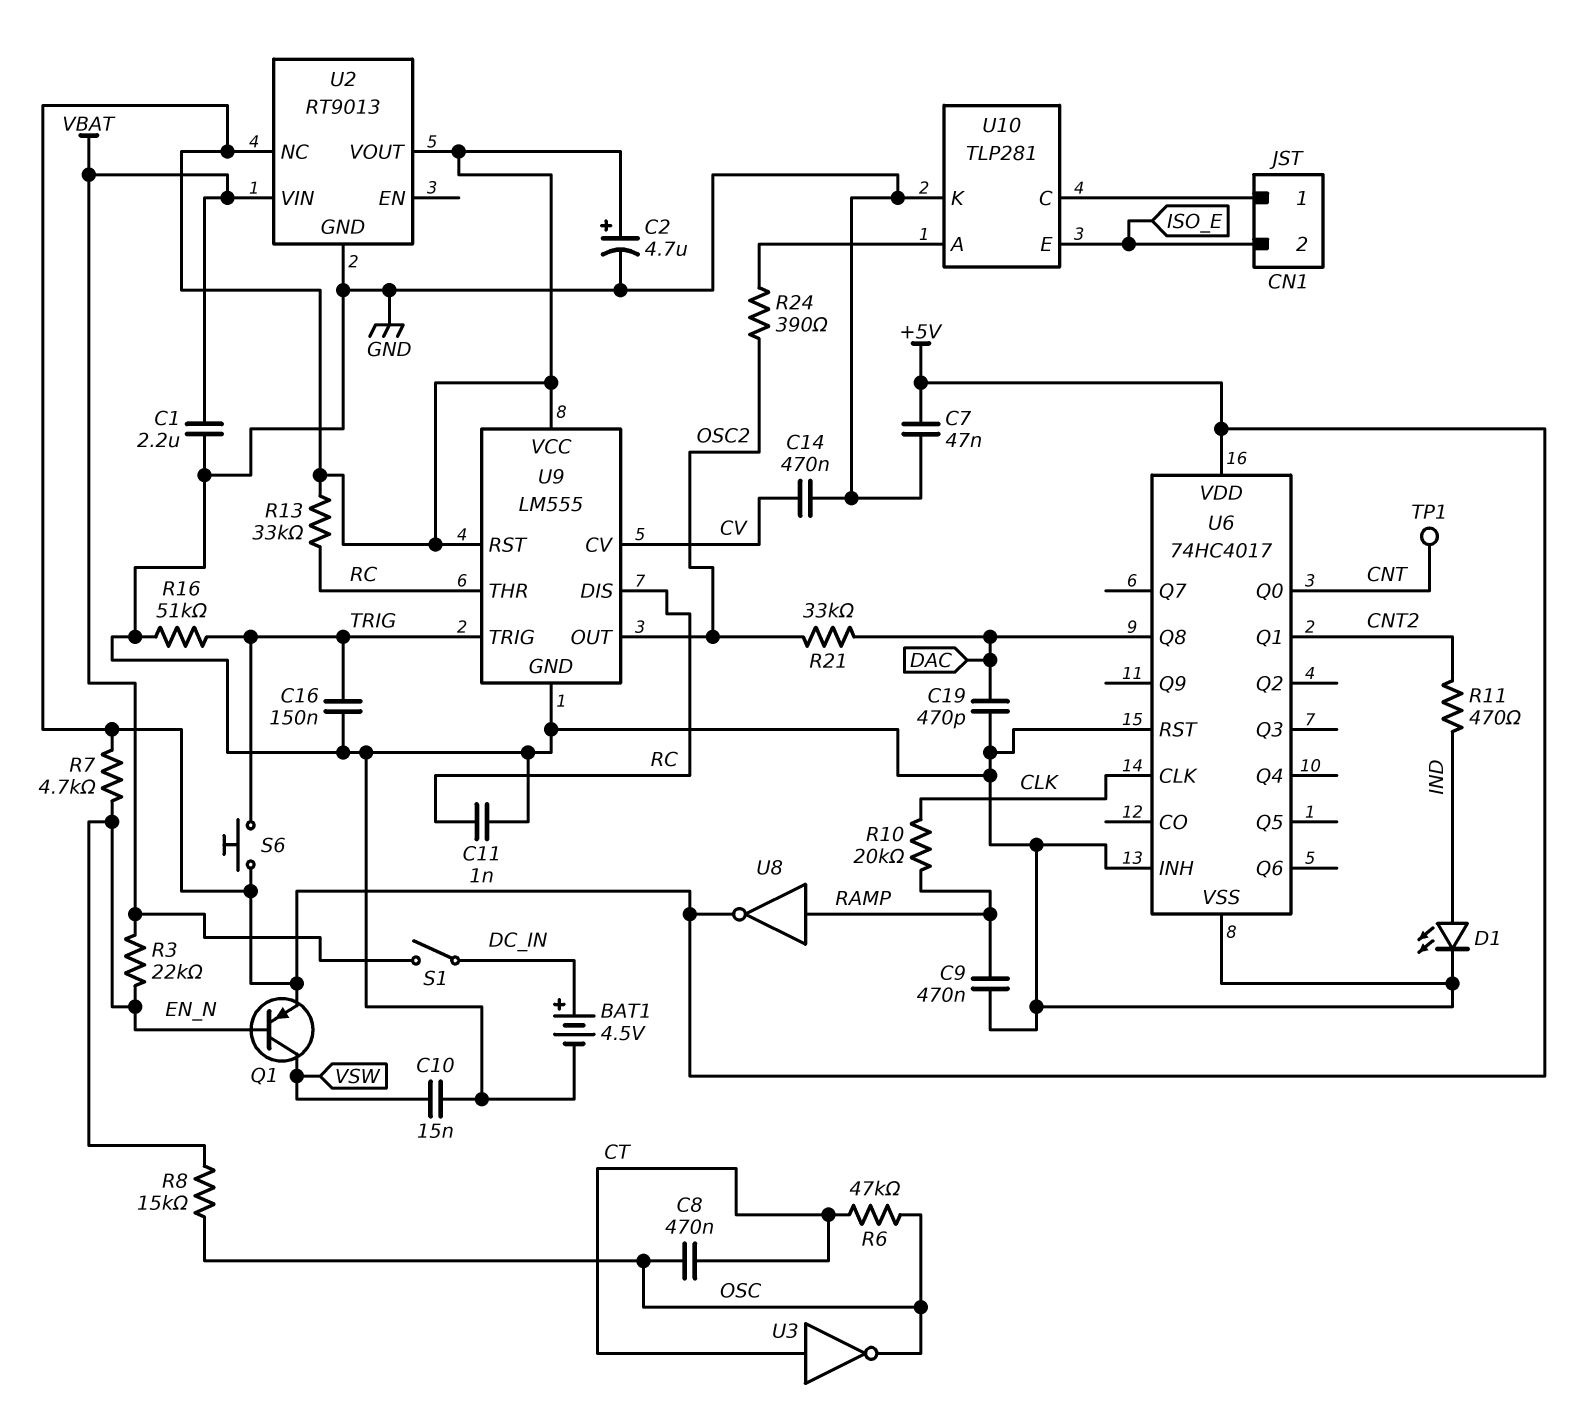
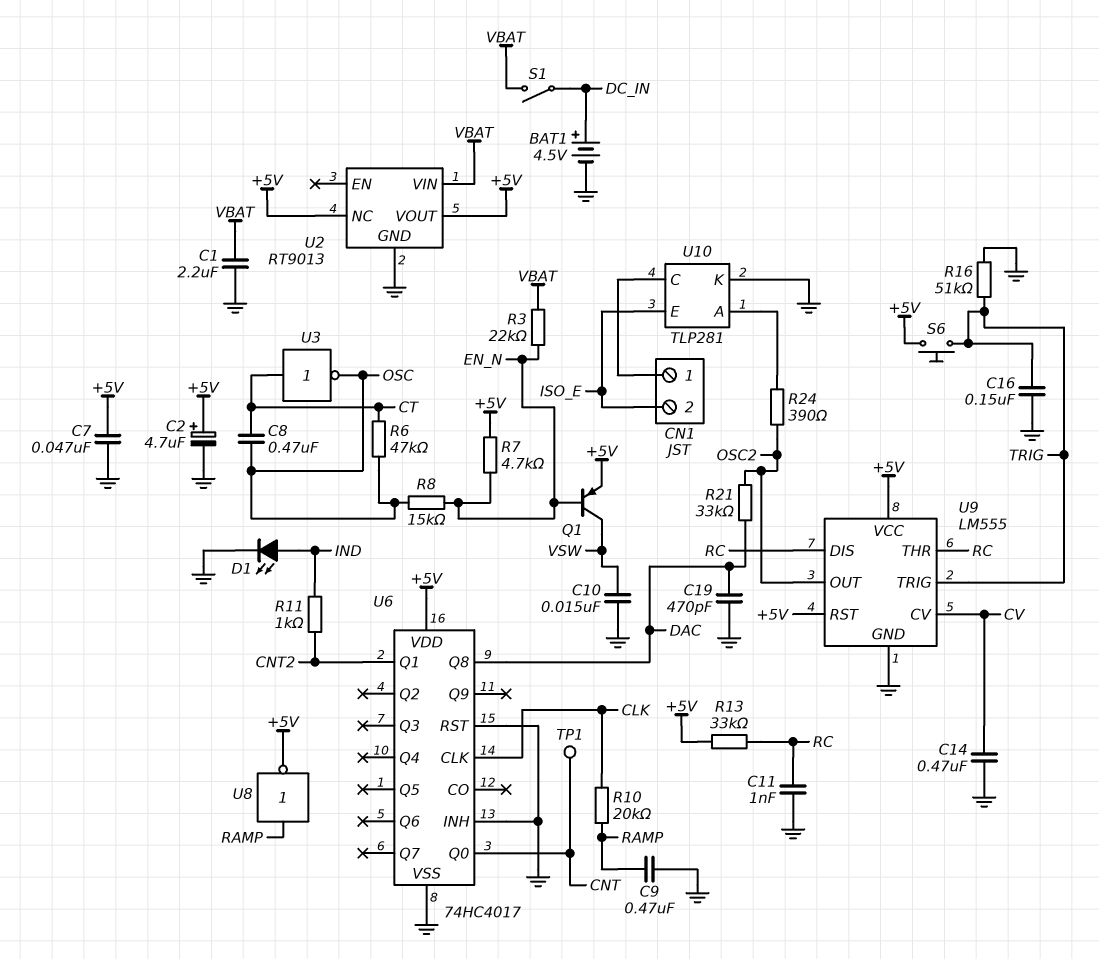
R11: 470 (CNT2, IND) -> 1k (CNT2, IND)

